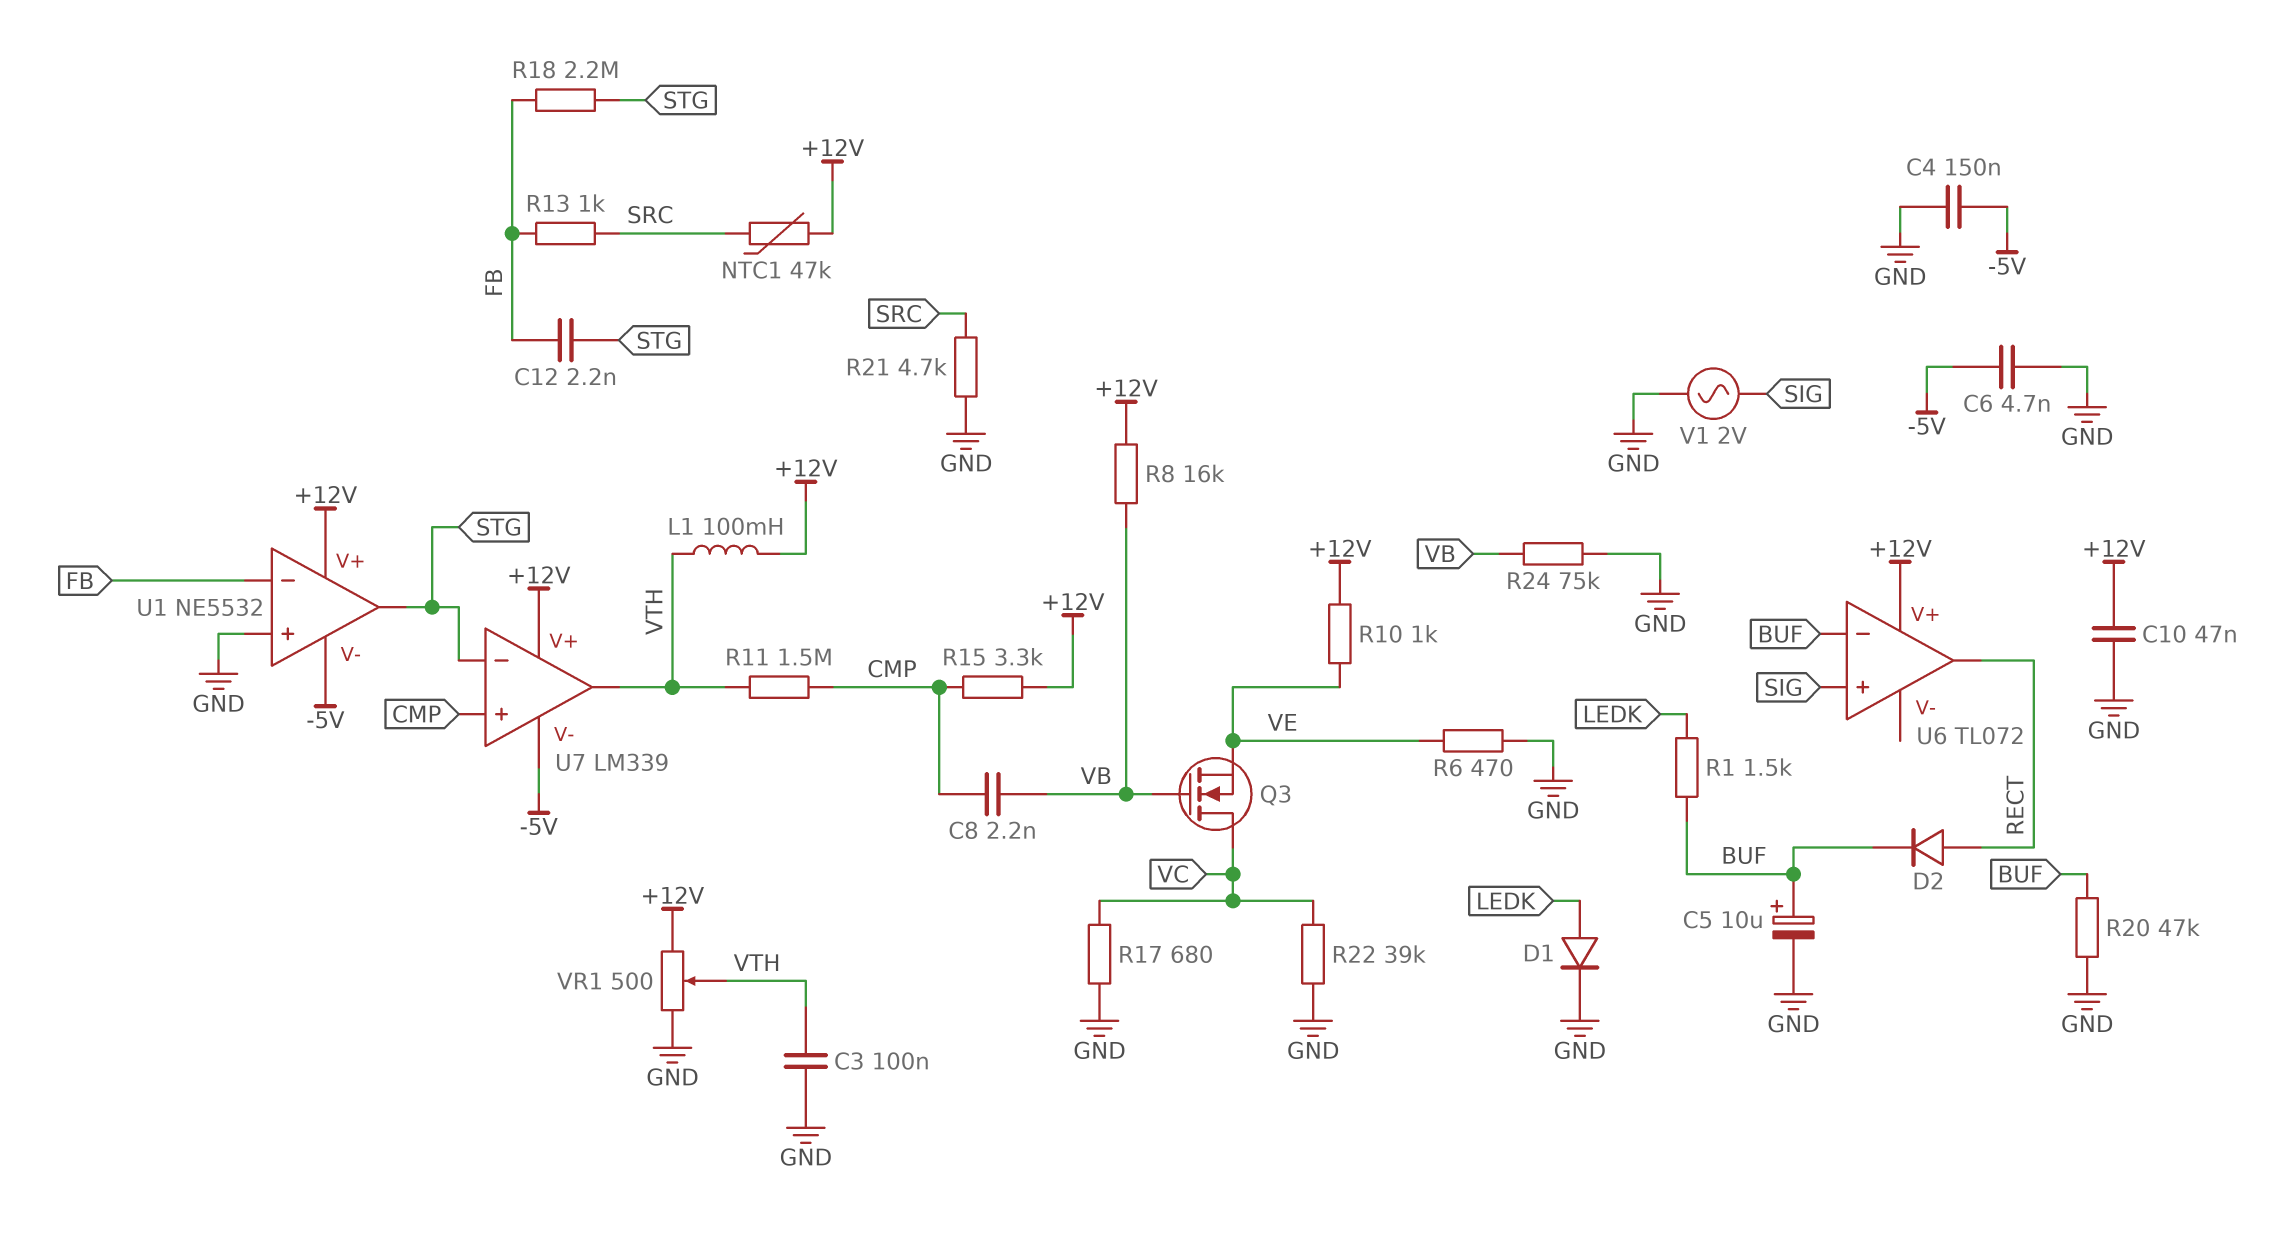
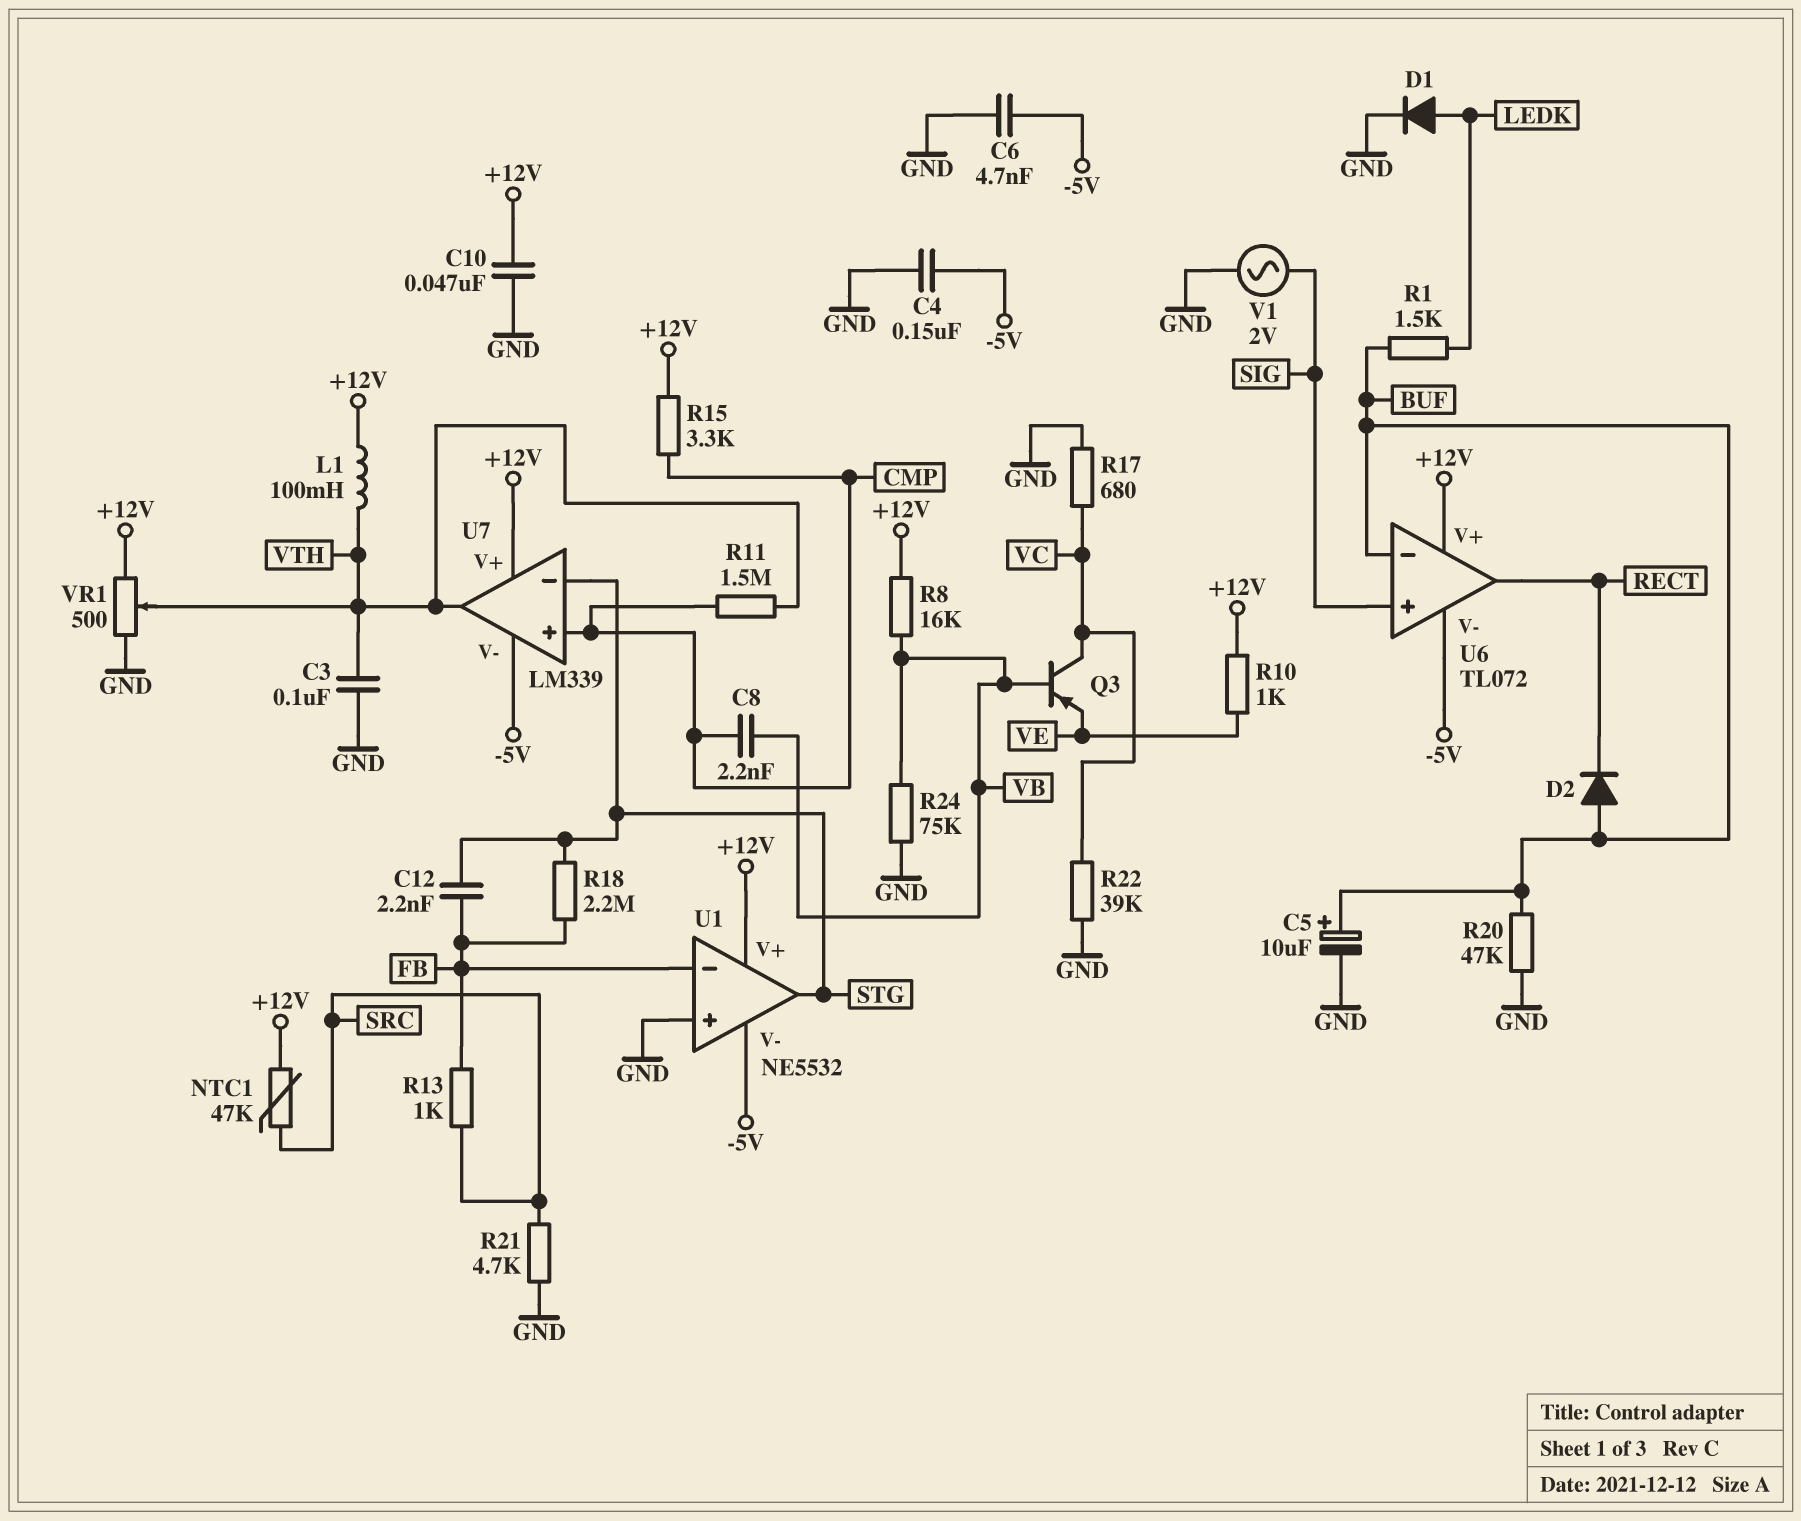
D2: diode (A RECT, K BUF) -> diode (A BUF, K RECT)
Q3: NMOS (G VB, D VC, S VE) -> PNP (B VB, C VC, E VE)
R6: 470 (GND, VE) -> none
U6 pin V-: none -> -5V

